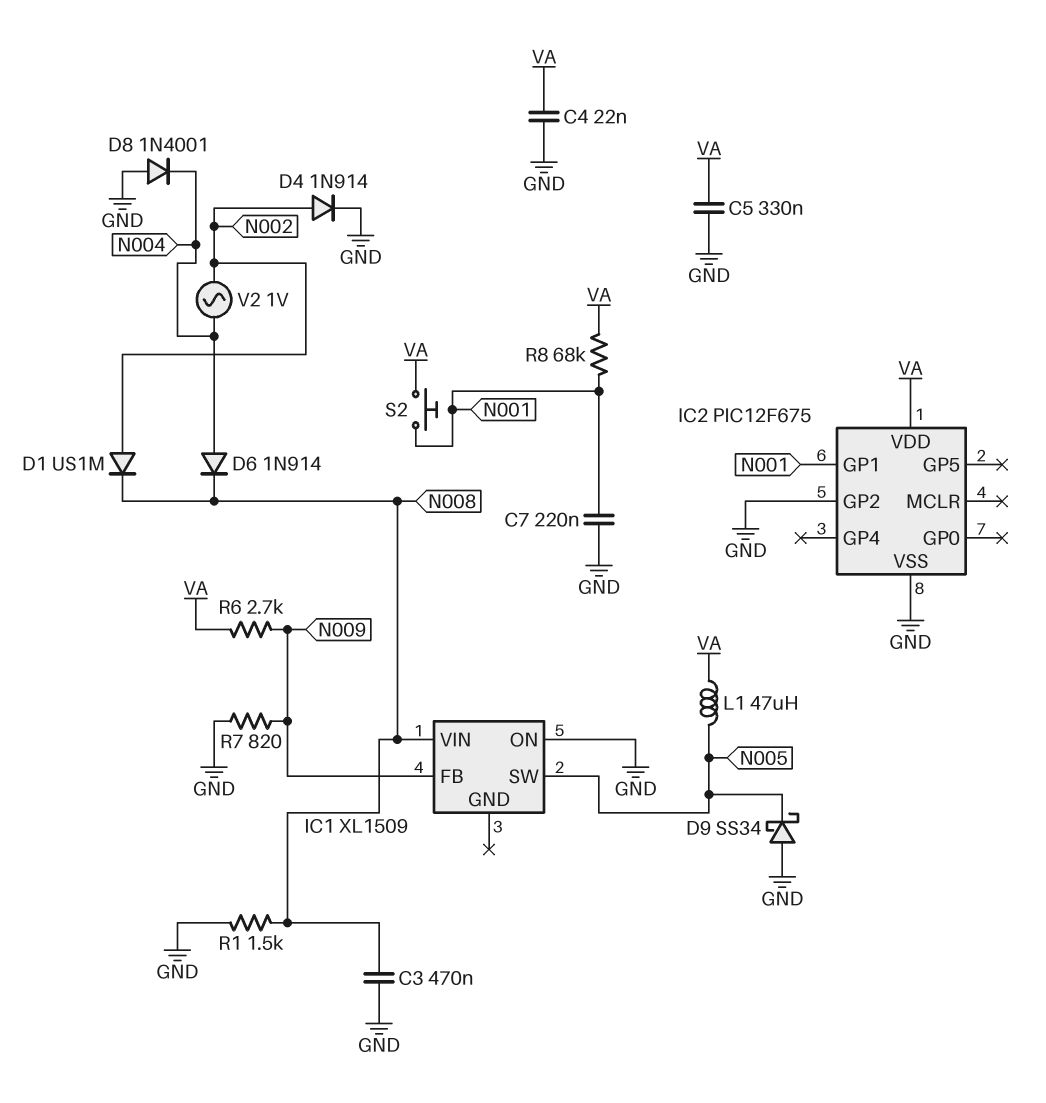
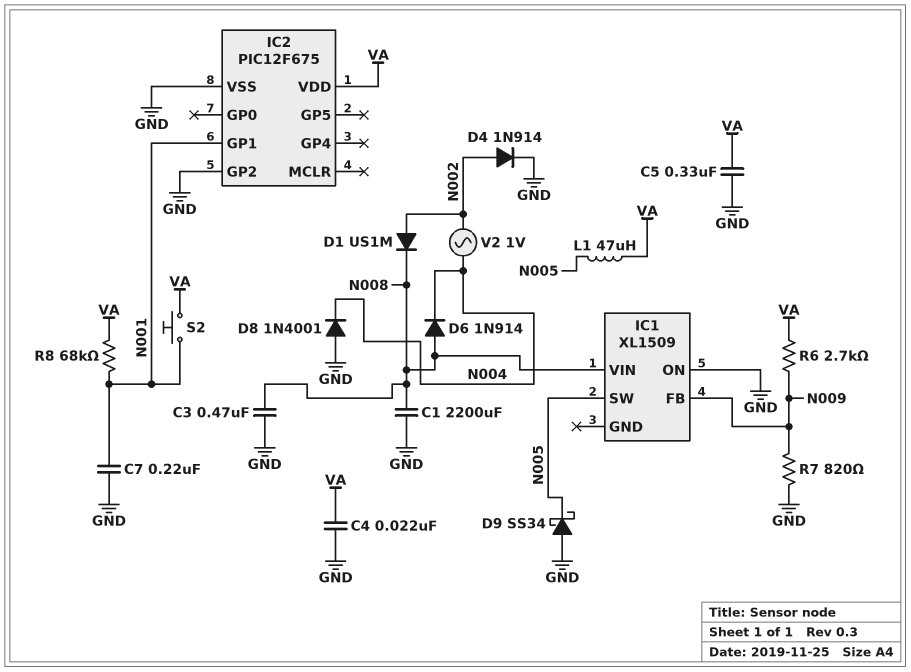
C1: none -> 2200uF (GND, N008)
D6: diode 1N914 (A N004, K N008) -> diode 1N914 (A N008, K N004)
R1: 1.5k (GND, N008) -> none

